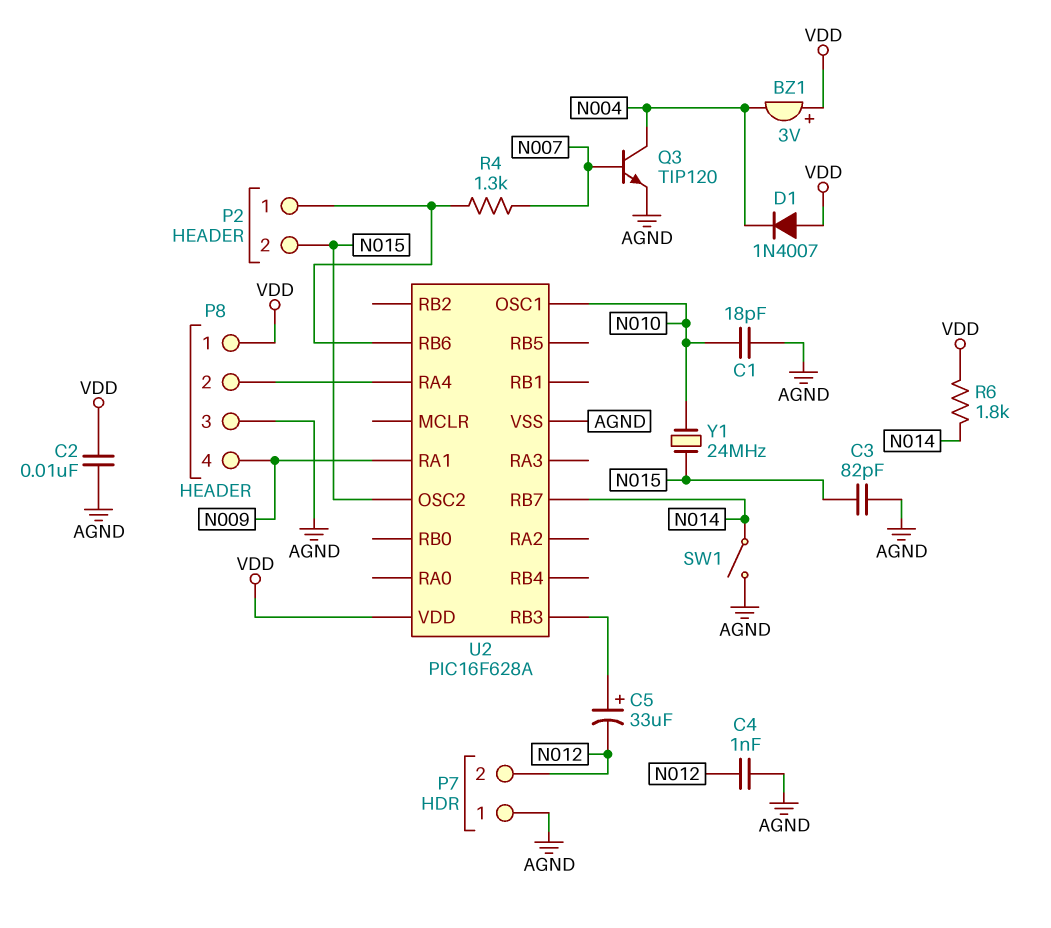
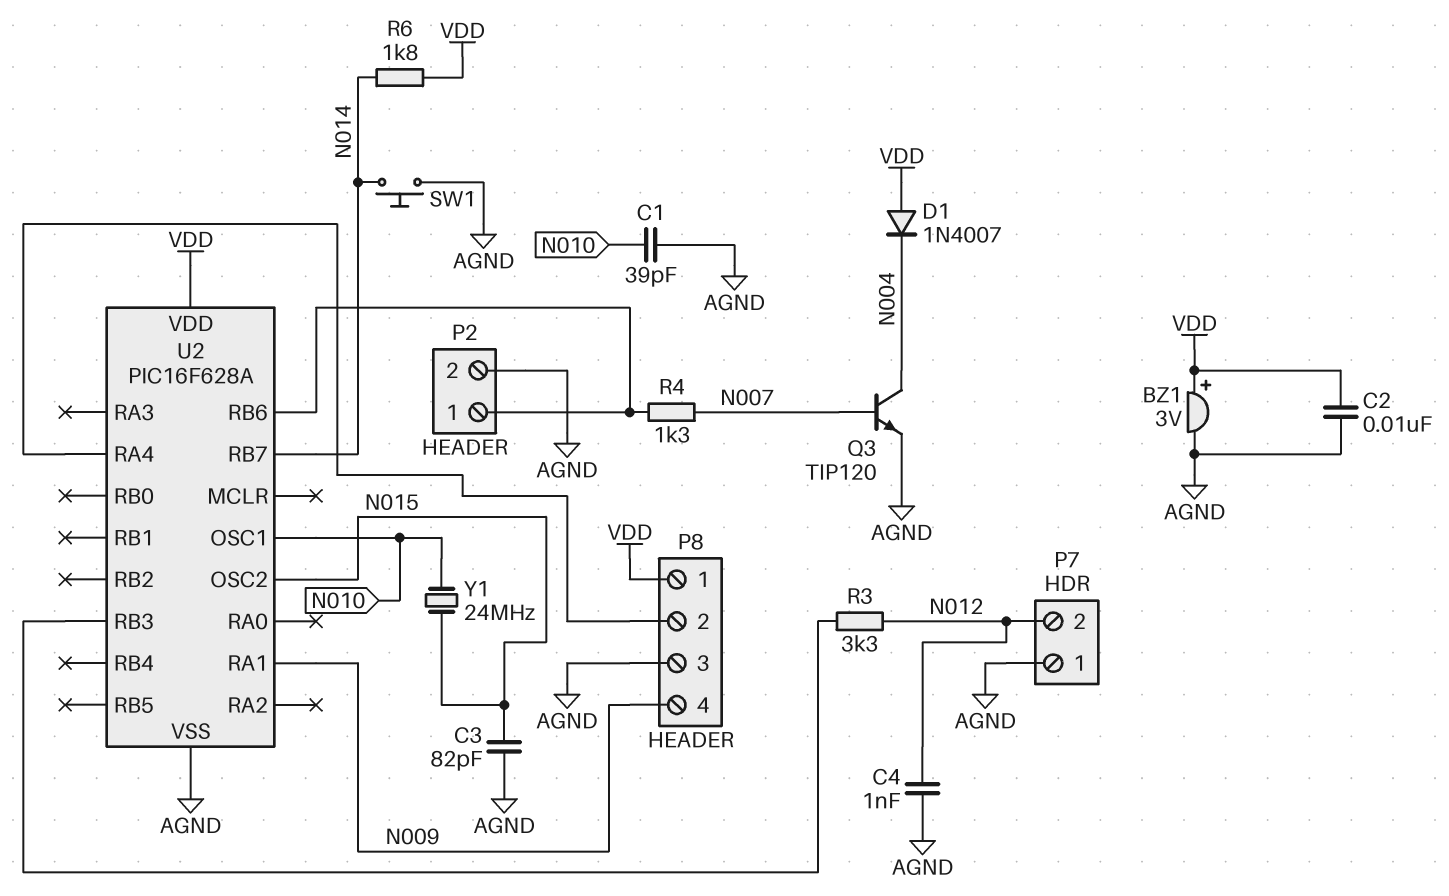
BZ1: buzzer 3V (plus VDD, minus N004) -> buzzer 3V (plus VDD, minus AGND)
C1: 18pF (AGND, N010) -> 39pF (AGND, N010)
C5: 33uF (plus U2/RB3, minus N012) -> none
P2 pin 2: N015 -> AGND
R3: none -> 3.3k (N012, U2/RB3)
SW1: switch (AGND, N014) -> button (AGND, N014)

